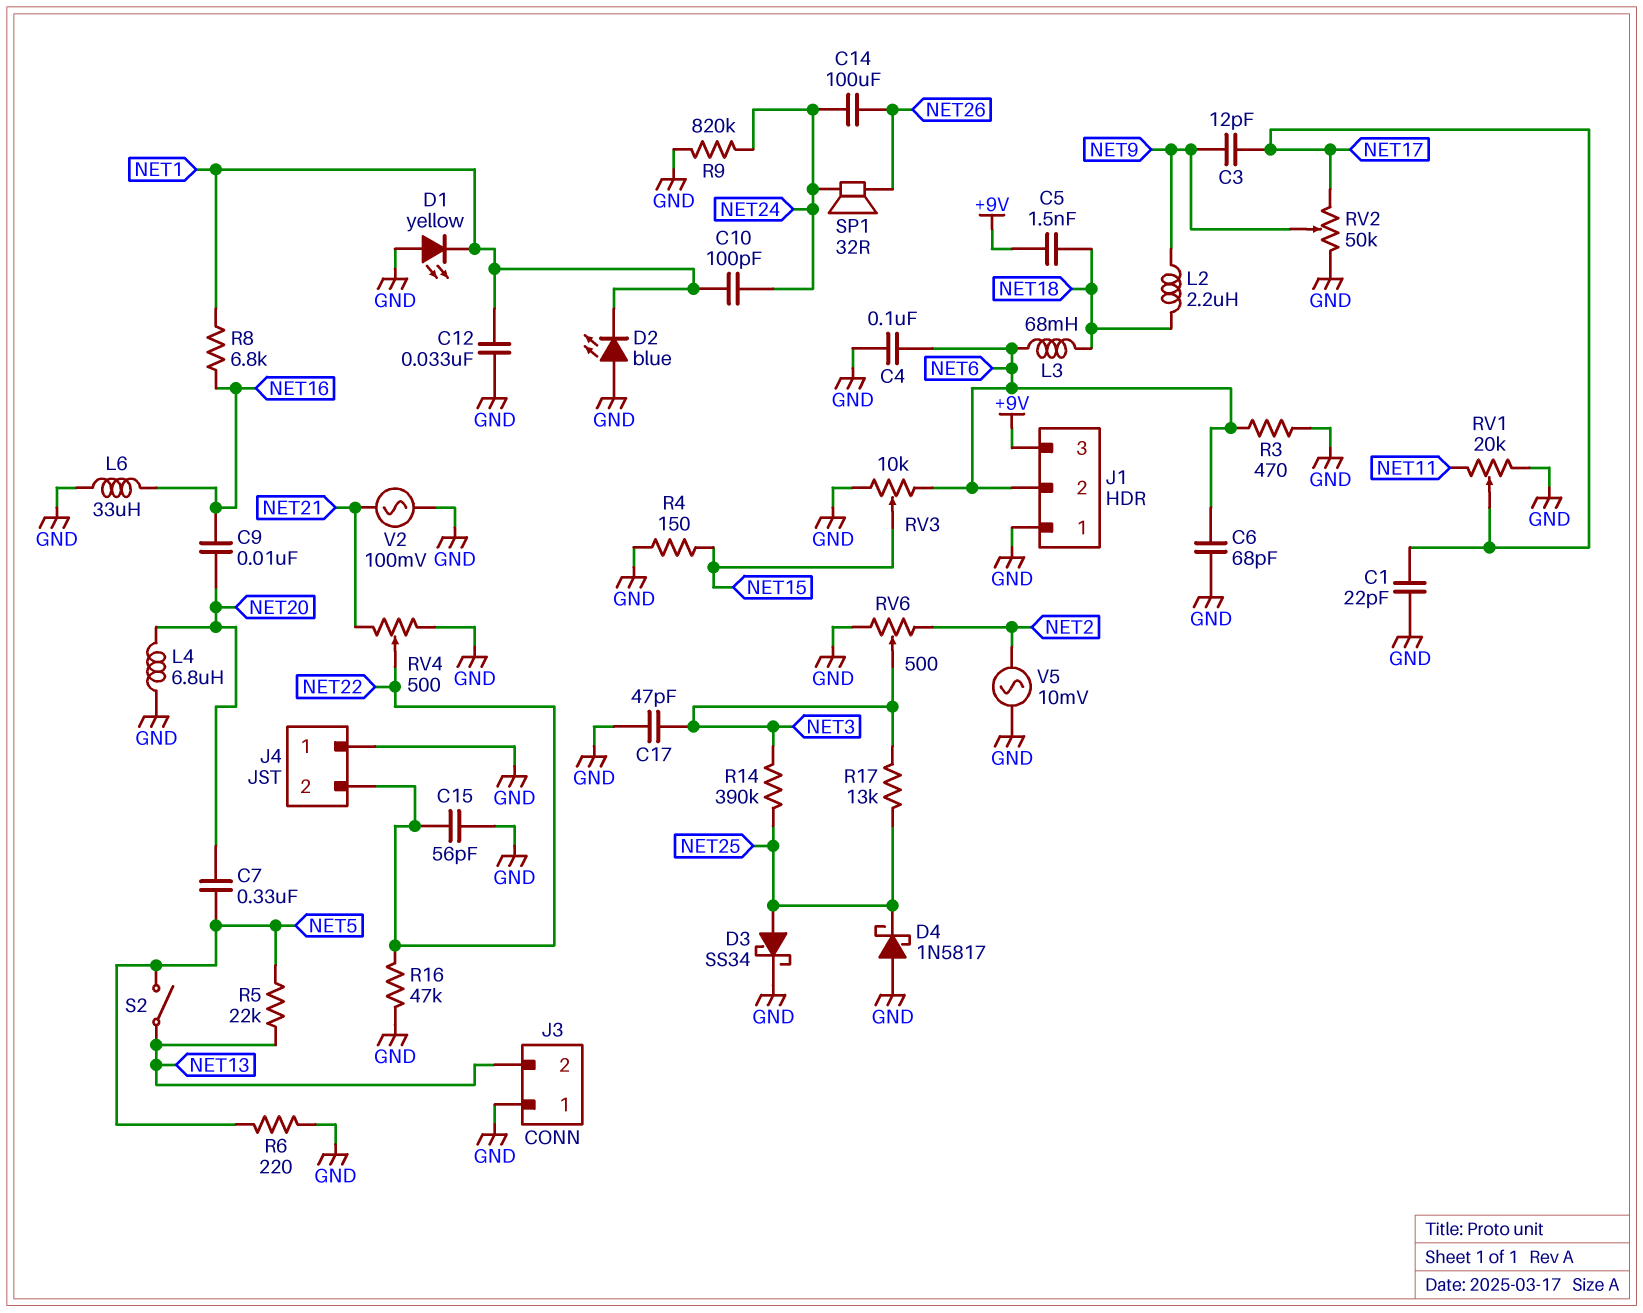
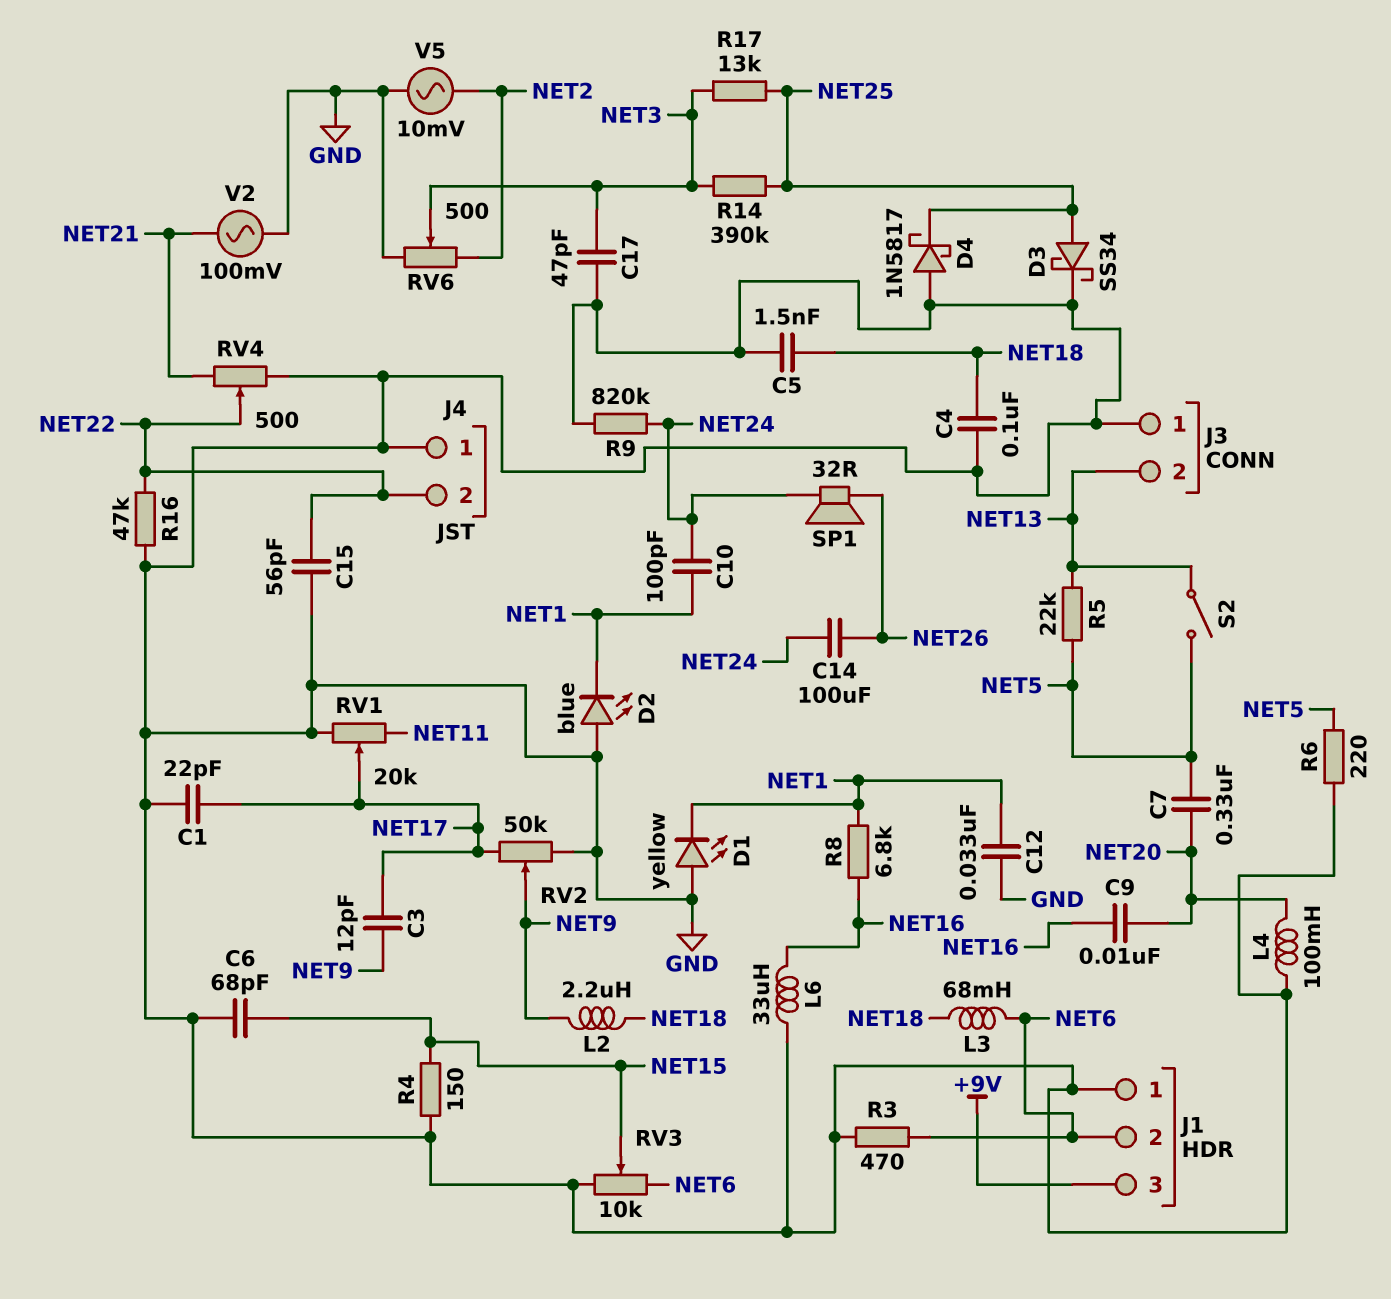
C4: 100nF (GND, NET6) -> 100nF (GND, NET18)
C5: 1.5nF (+9V, NET18) -> 1.5nF (GND, NET18)
C6: 68pF (GND, NET6) -> 68pF (GND, NET15)
L4: 6.8uH (GND, NET20) -> 100mH (GND, NET20)

